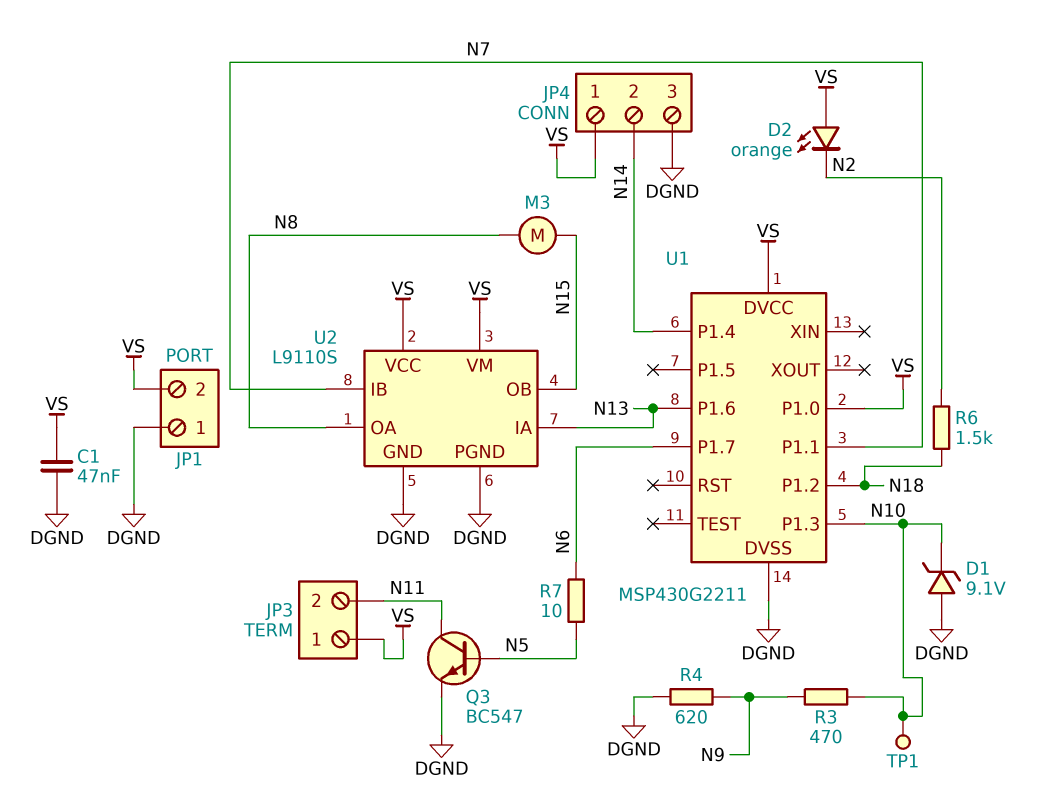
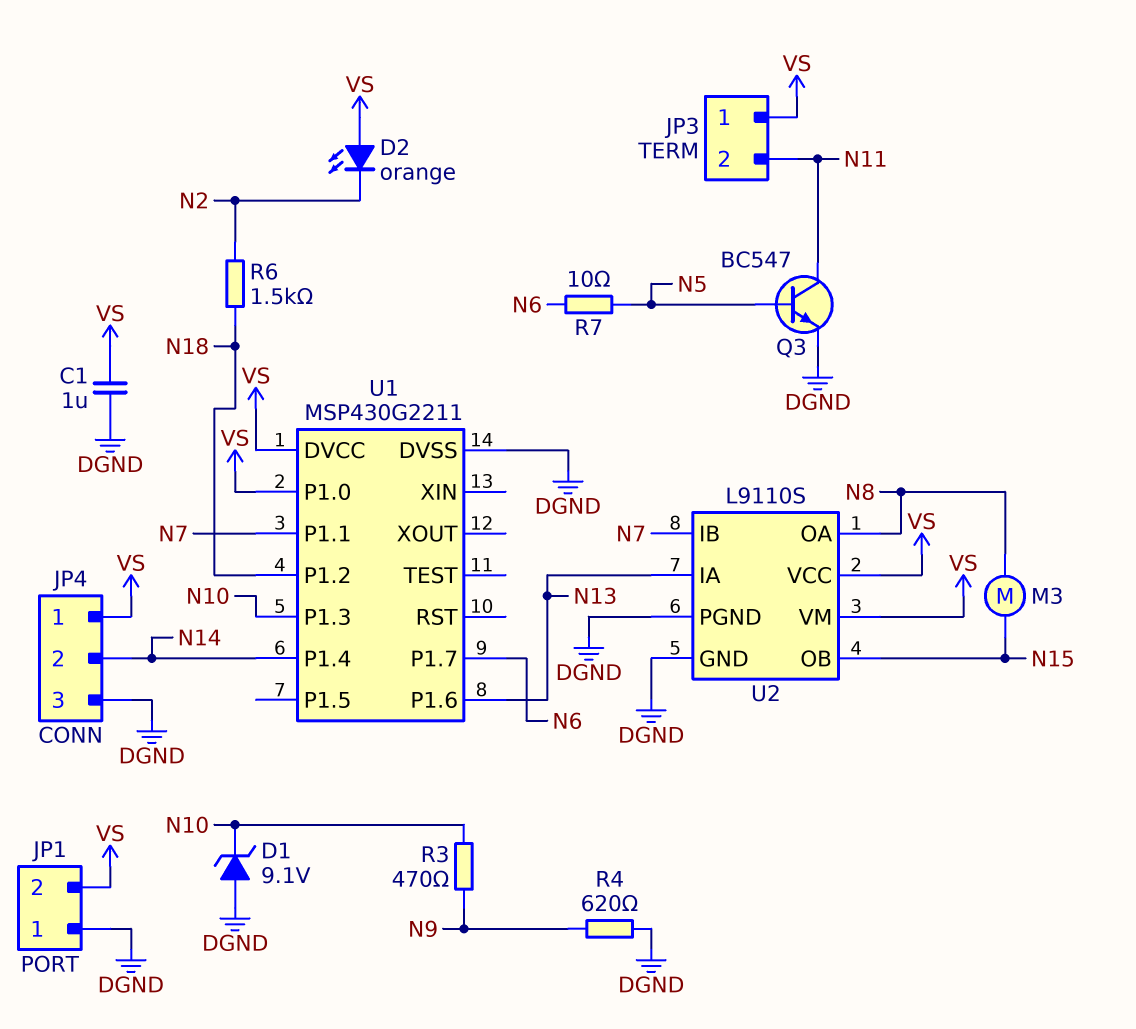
C1: 47nF (DGND, VS) -> 1uF (DGND, VS)
TP1: test point (N10) -> none

